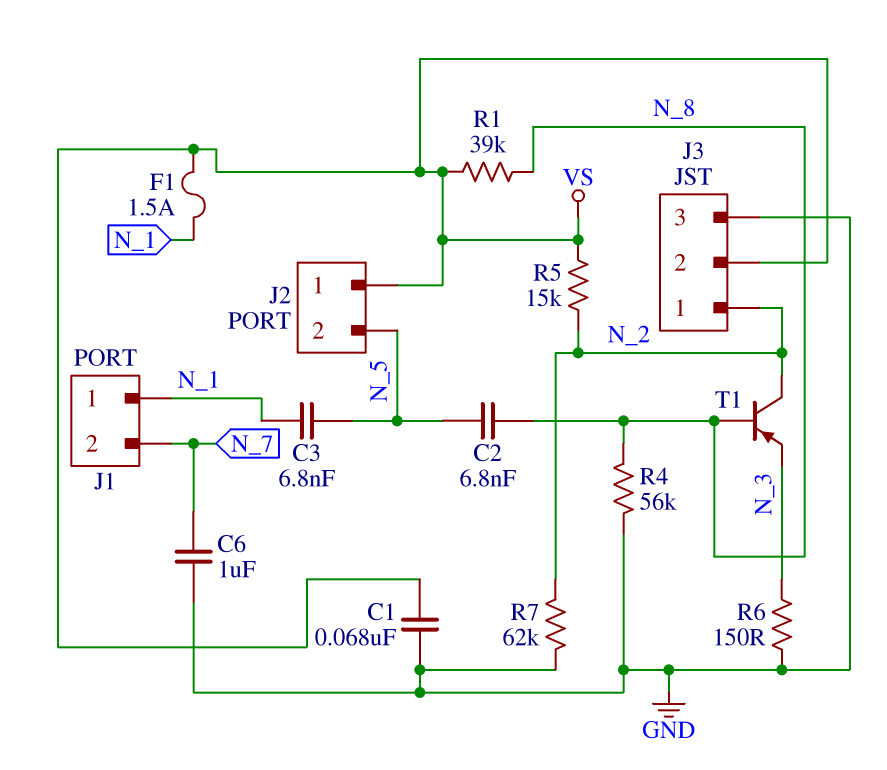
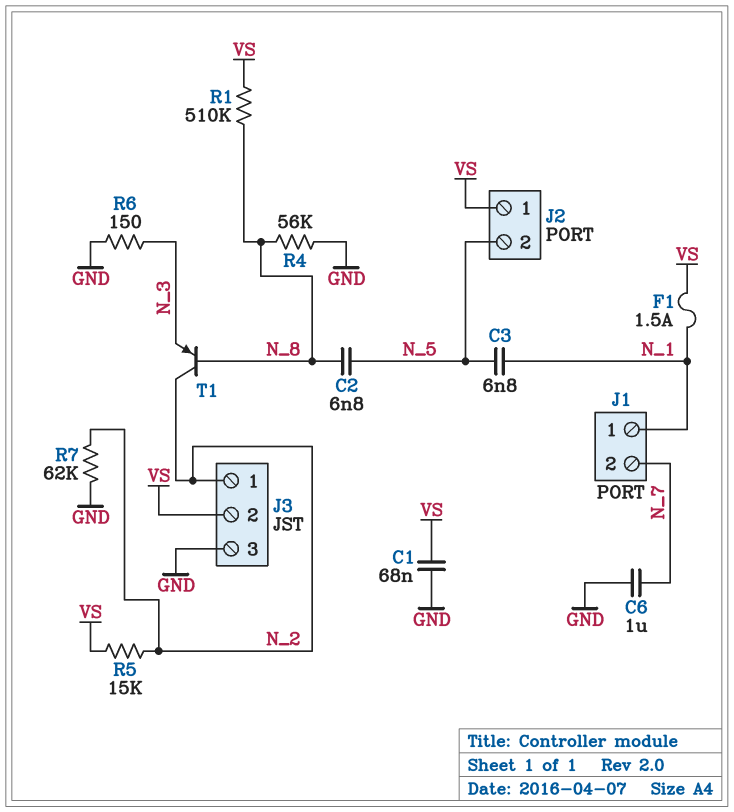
R1: 39k (N_8, VS) -> 510k (N_8, VS)

